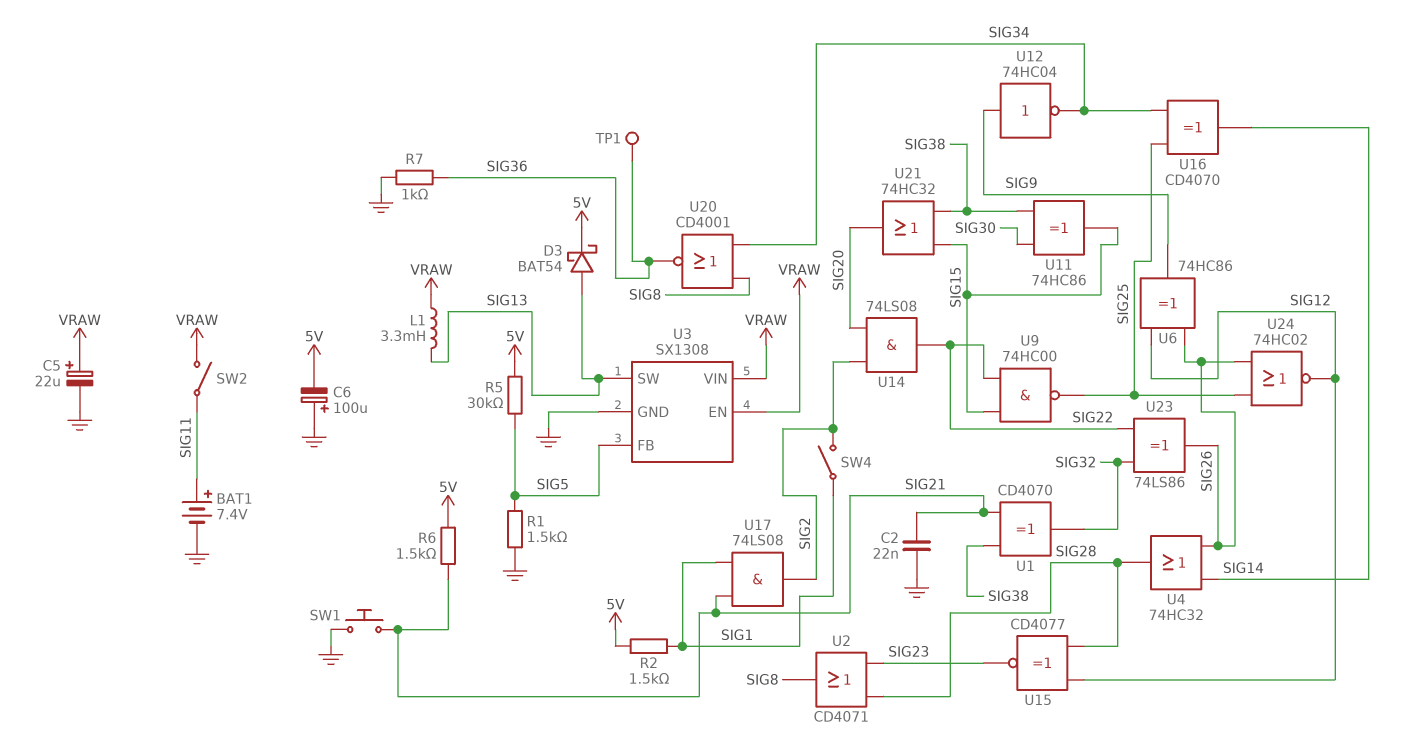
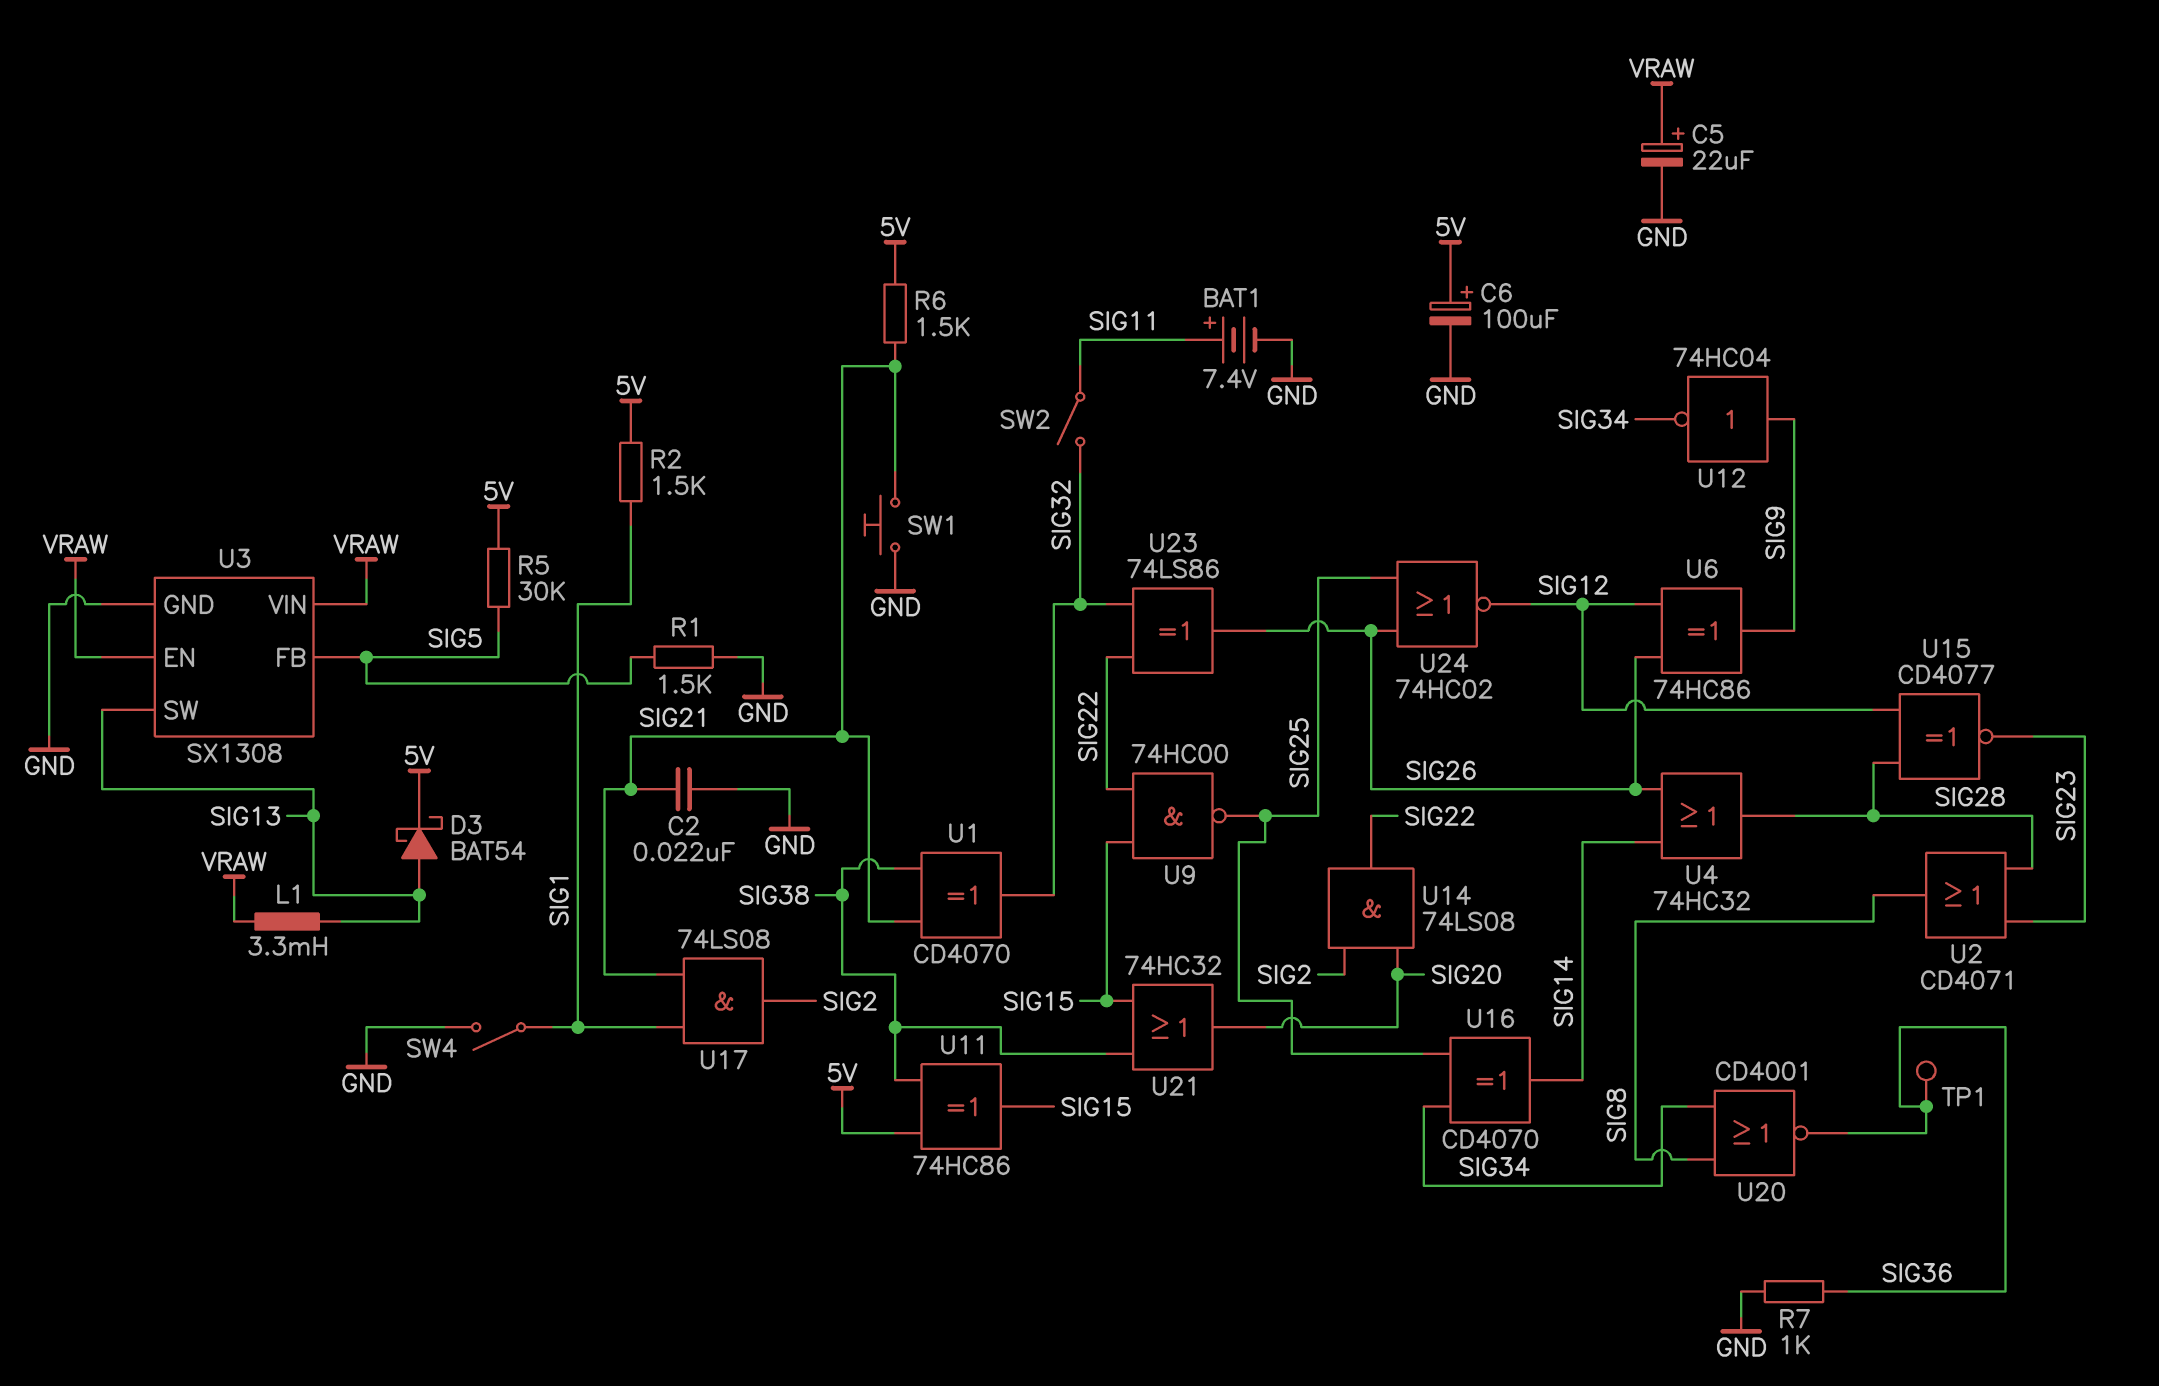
C6: 100uF (plus GND, minus 5V) -> 100uF (plus 5V, minus GND)
SW2: switch (SIG11, VRAW) -> switch (SIG11, SIG32)
SW4: switch (SIG1, SIG2) -> switch (GND, SIG1)
U11: XOR 74HC86 (in SIG30, in SIG38, out SIG15) -> XOR 74HC86 (in 5V, in SIG38, out SIG15)

